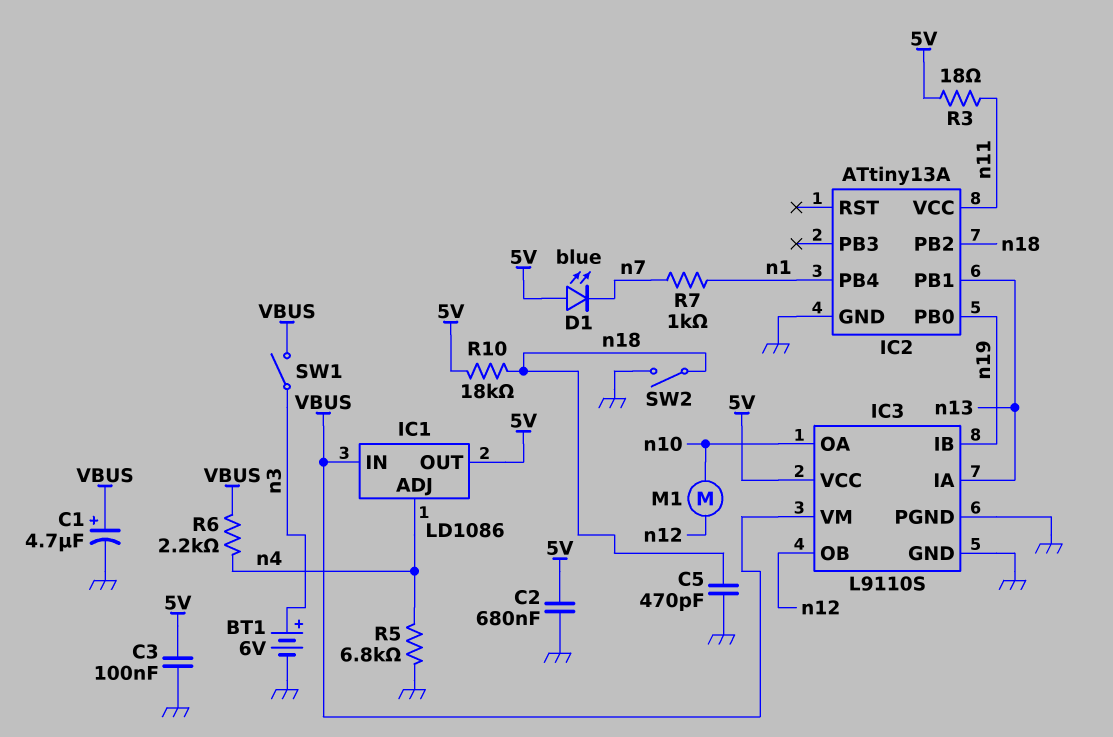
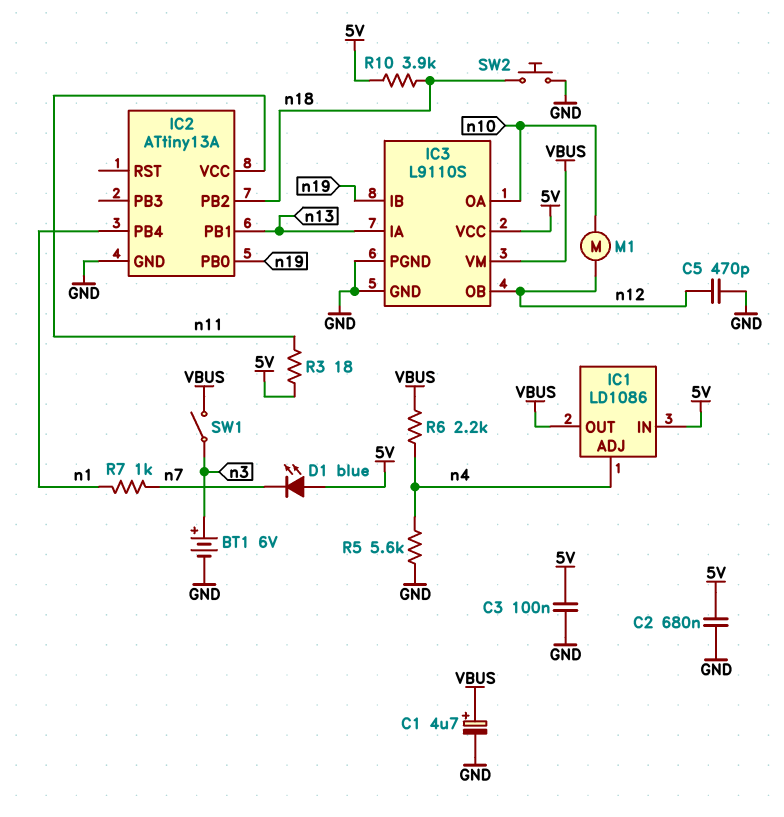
C5: 470pF (GND, n18) -> 470pF (GND, n12)
IC1 pin IN: VBUS -> 5V
IC1 pin OUT: 5V -> VBUS
R5: 6.8k (GND, n4) -> 5.6k (GND, n4)
R10: 18k (5V, n18) -> 3.9k (5V, n18)
SW2: switch (GND, n18) -> button (GND, n18)

